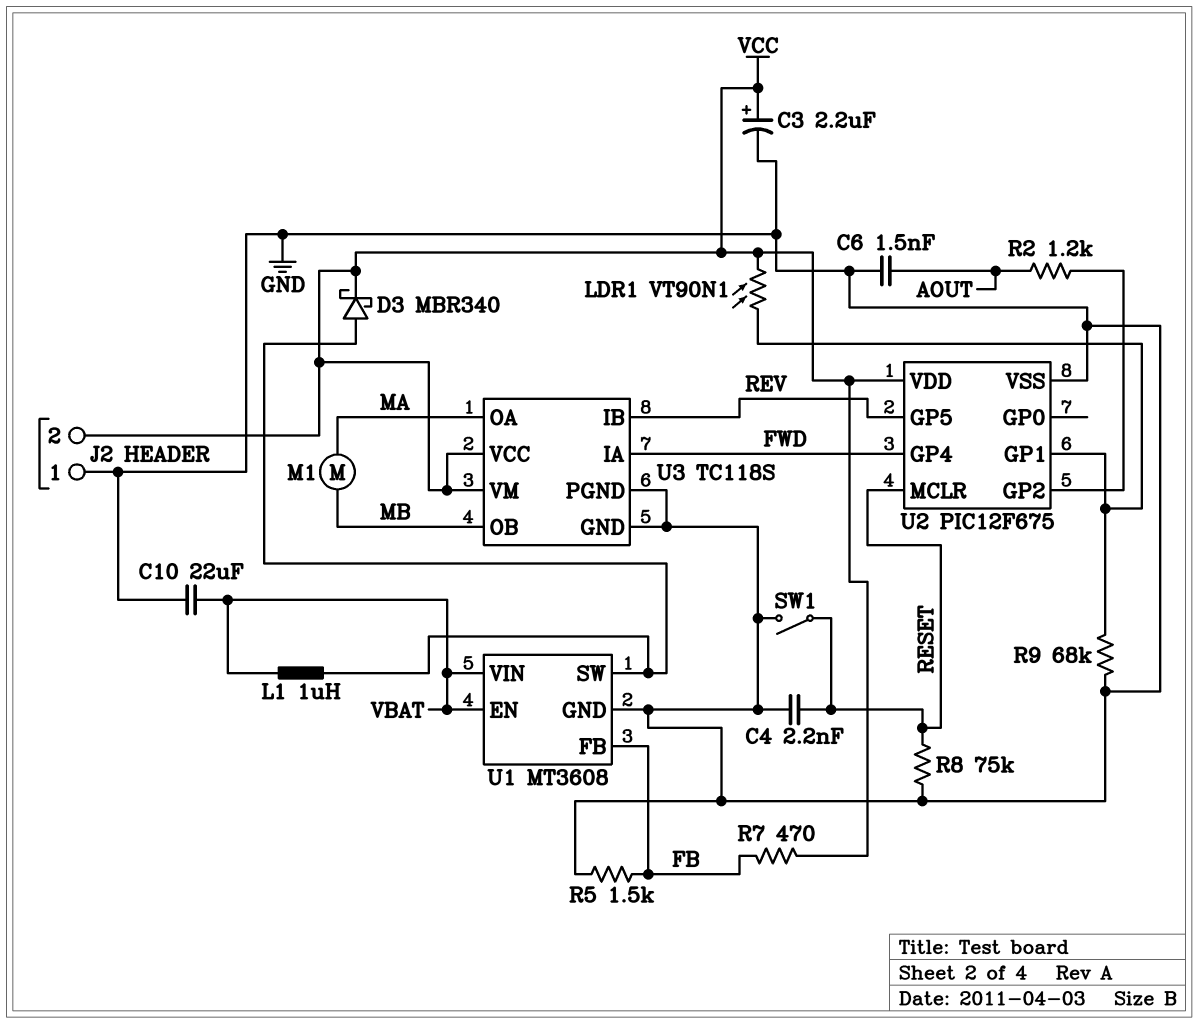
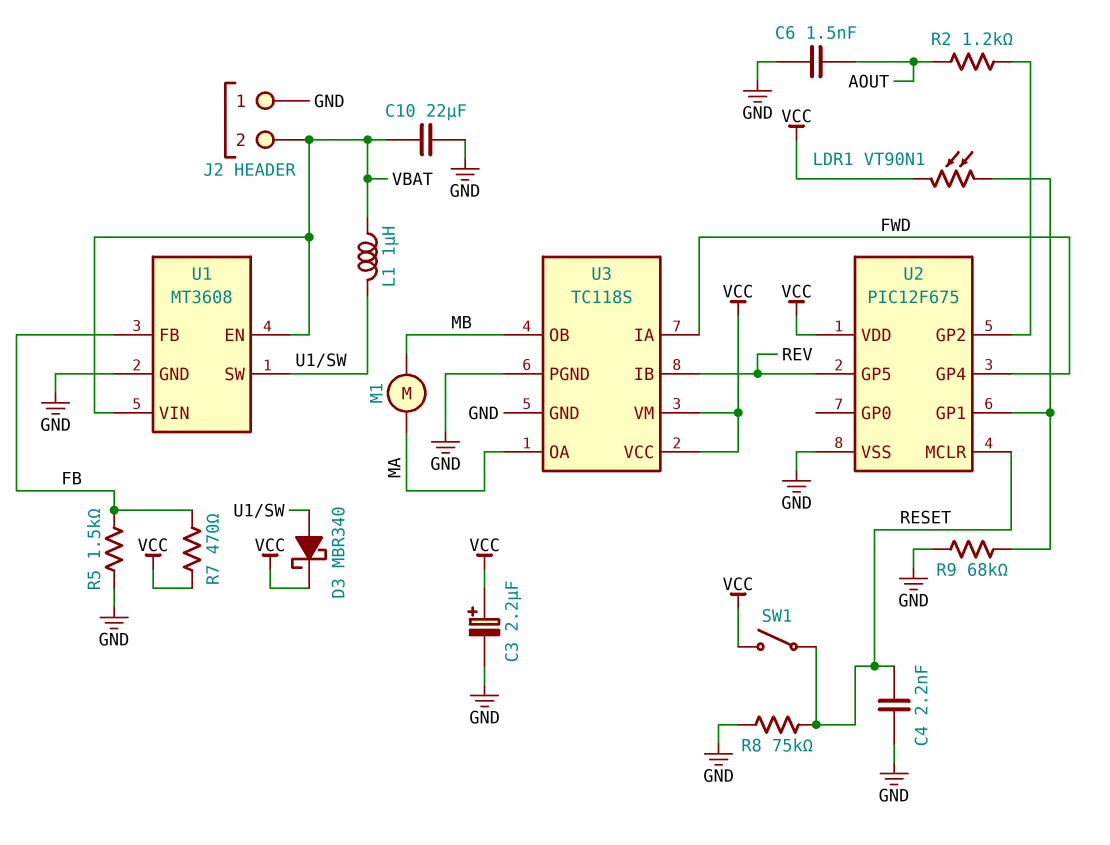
J2 pin 2: VCC -> VBAT
SW1: switch (GND, RESET) -> switch (RESET, VCC)

